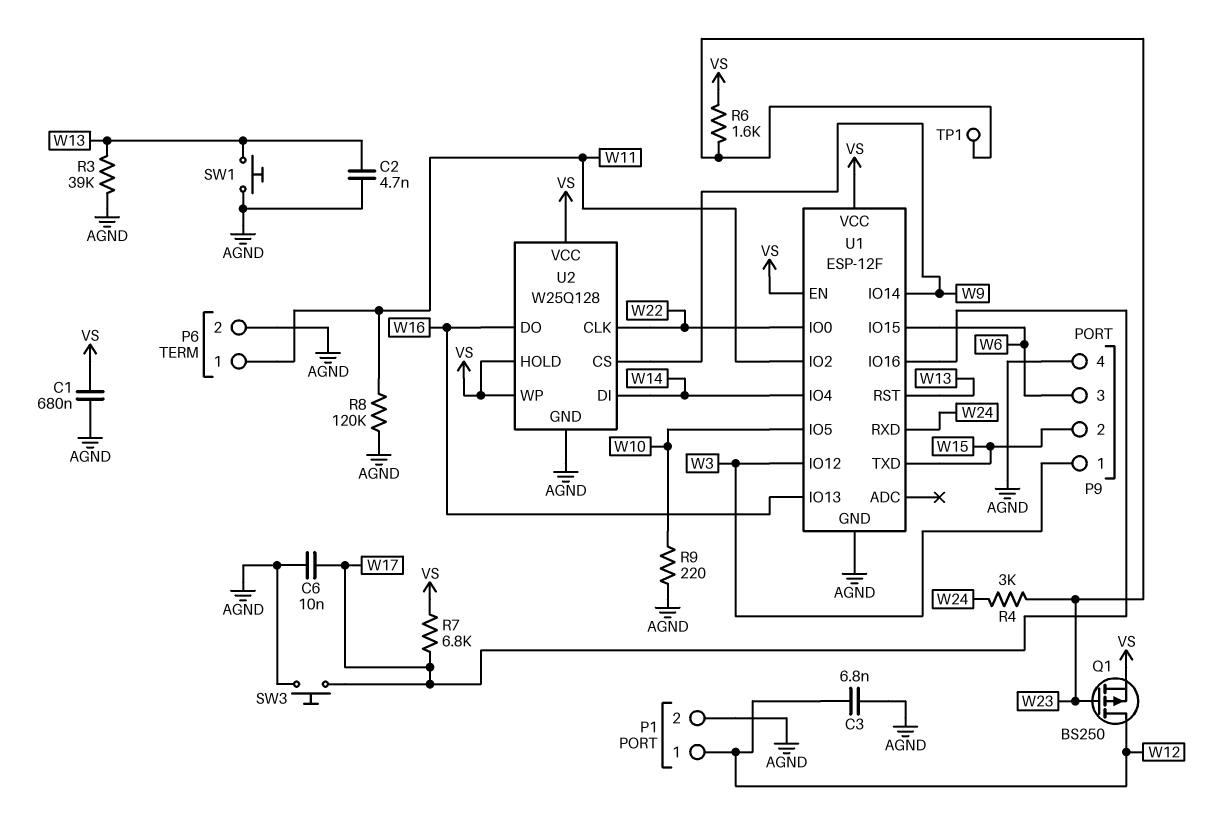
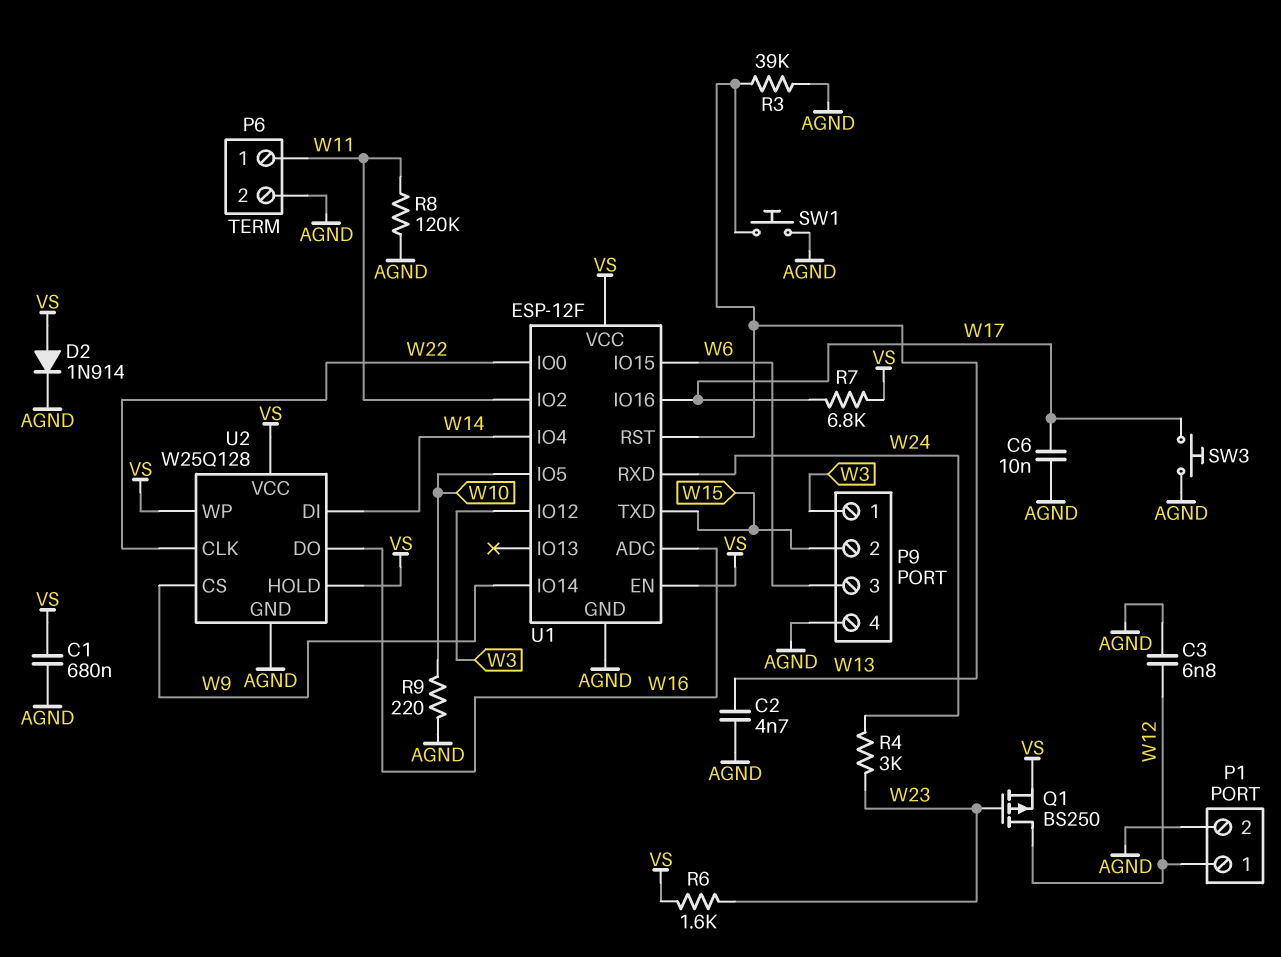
D2: none -> diode 1N914 (A VS, K AGND)
TP1: test point (W23) -> none
U1 pin ADC: none -> W16
U1 pin IO13: W16 -> none

